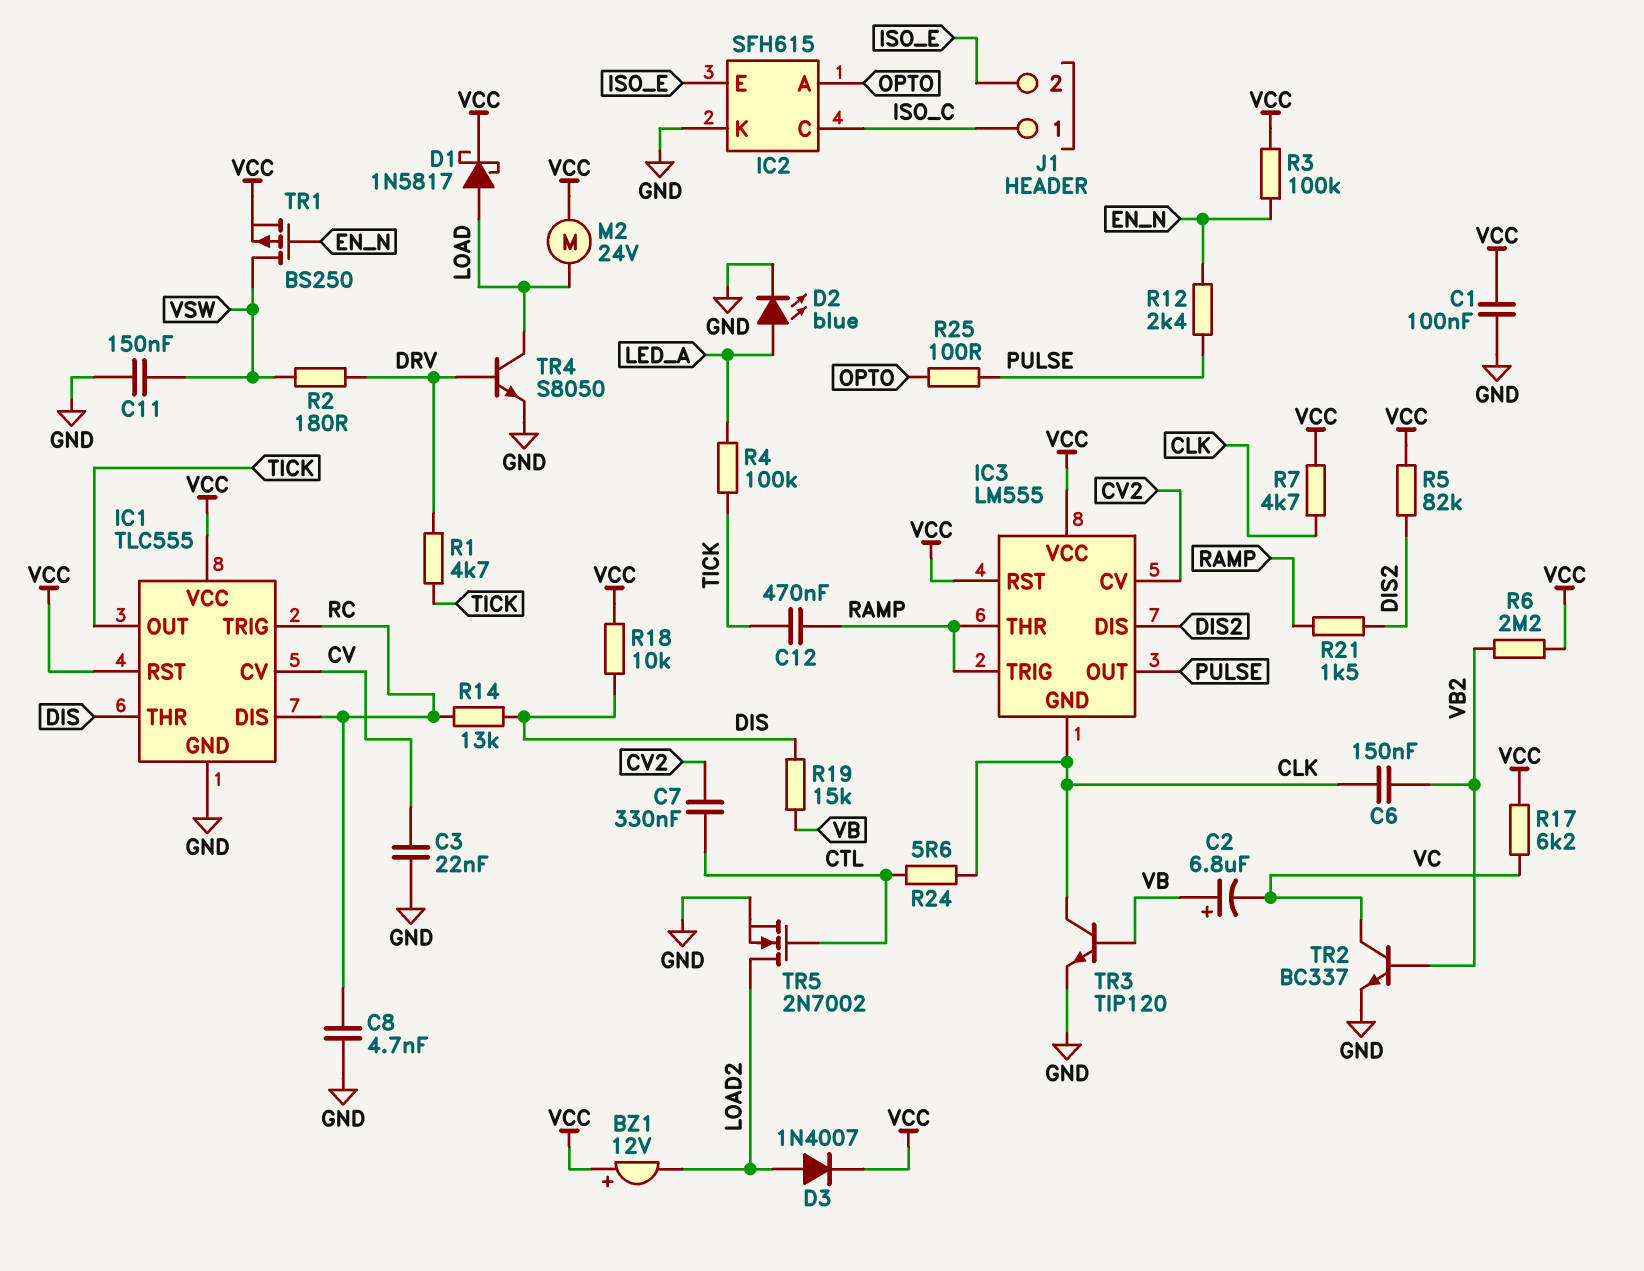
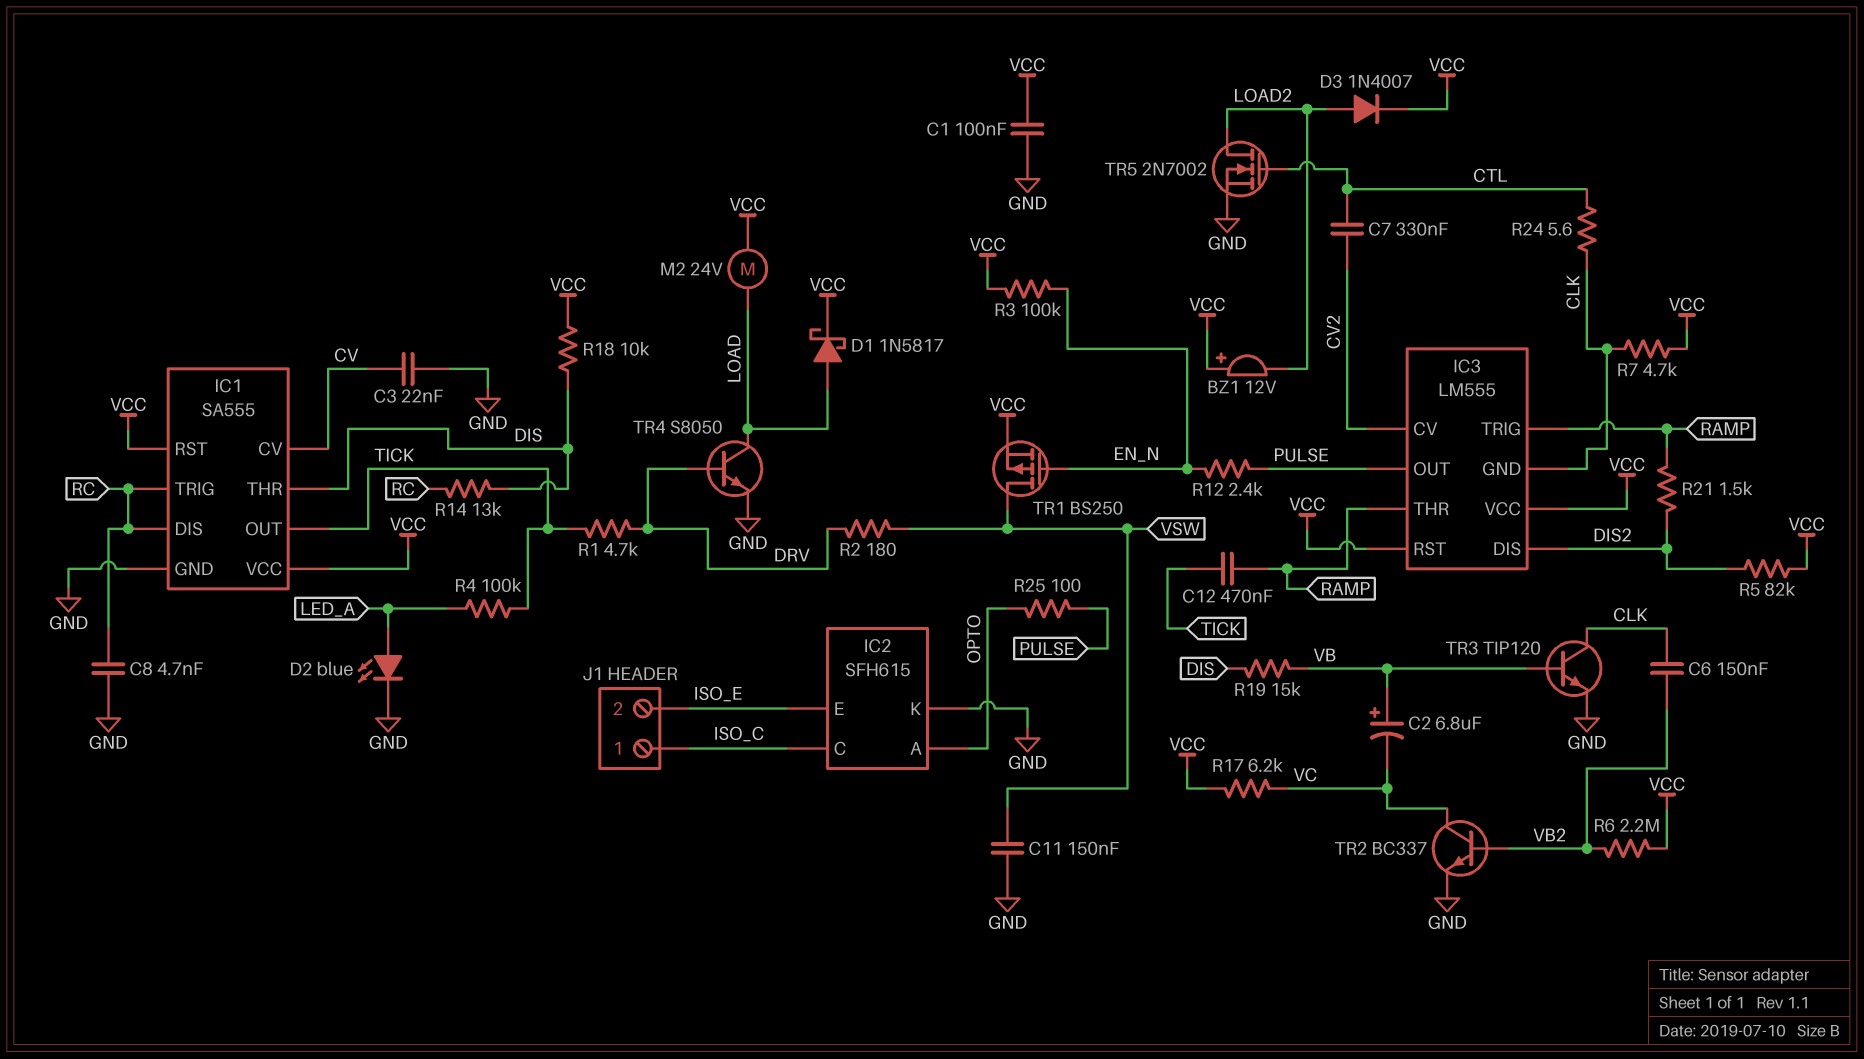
IC1: TLC555 -> SA555

